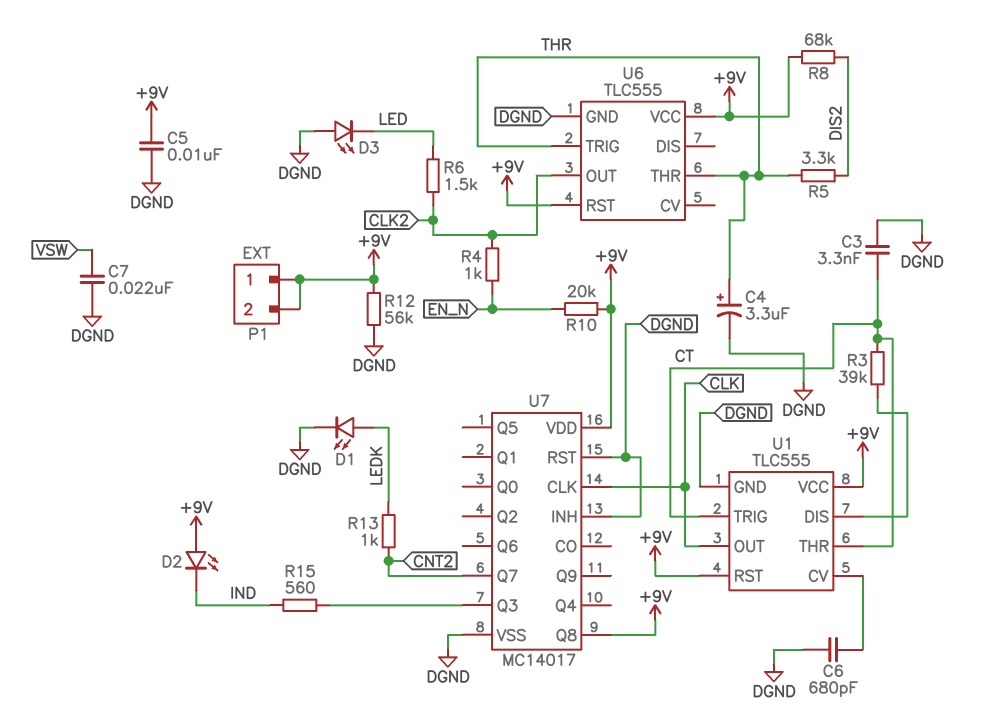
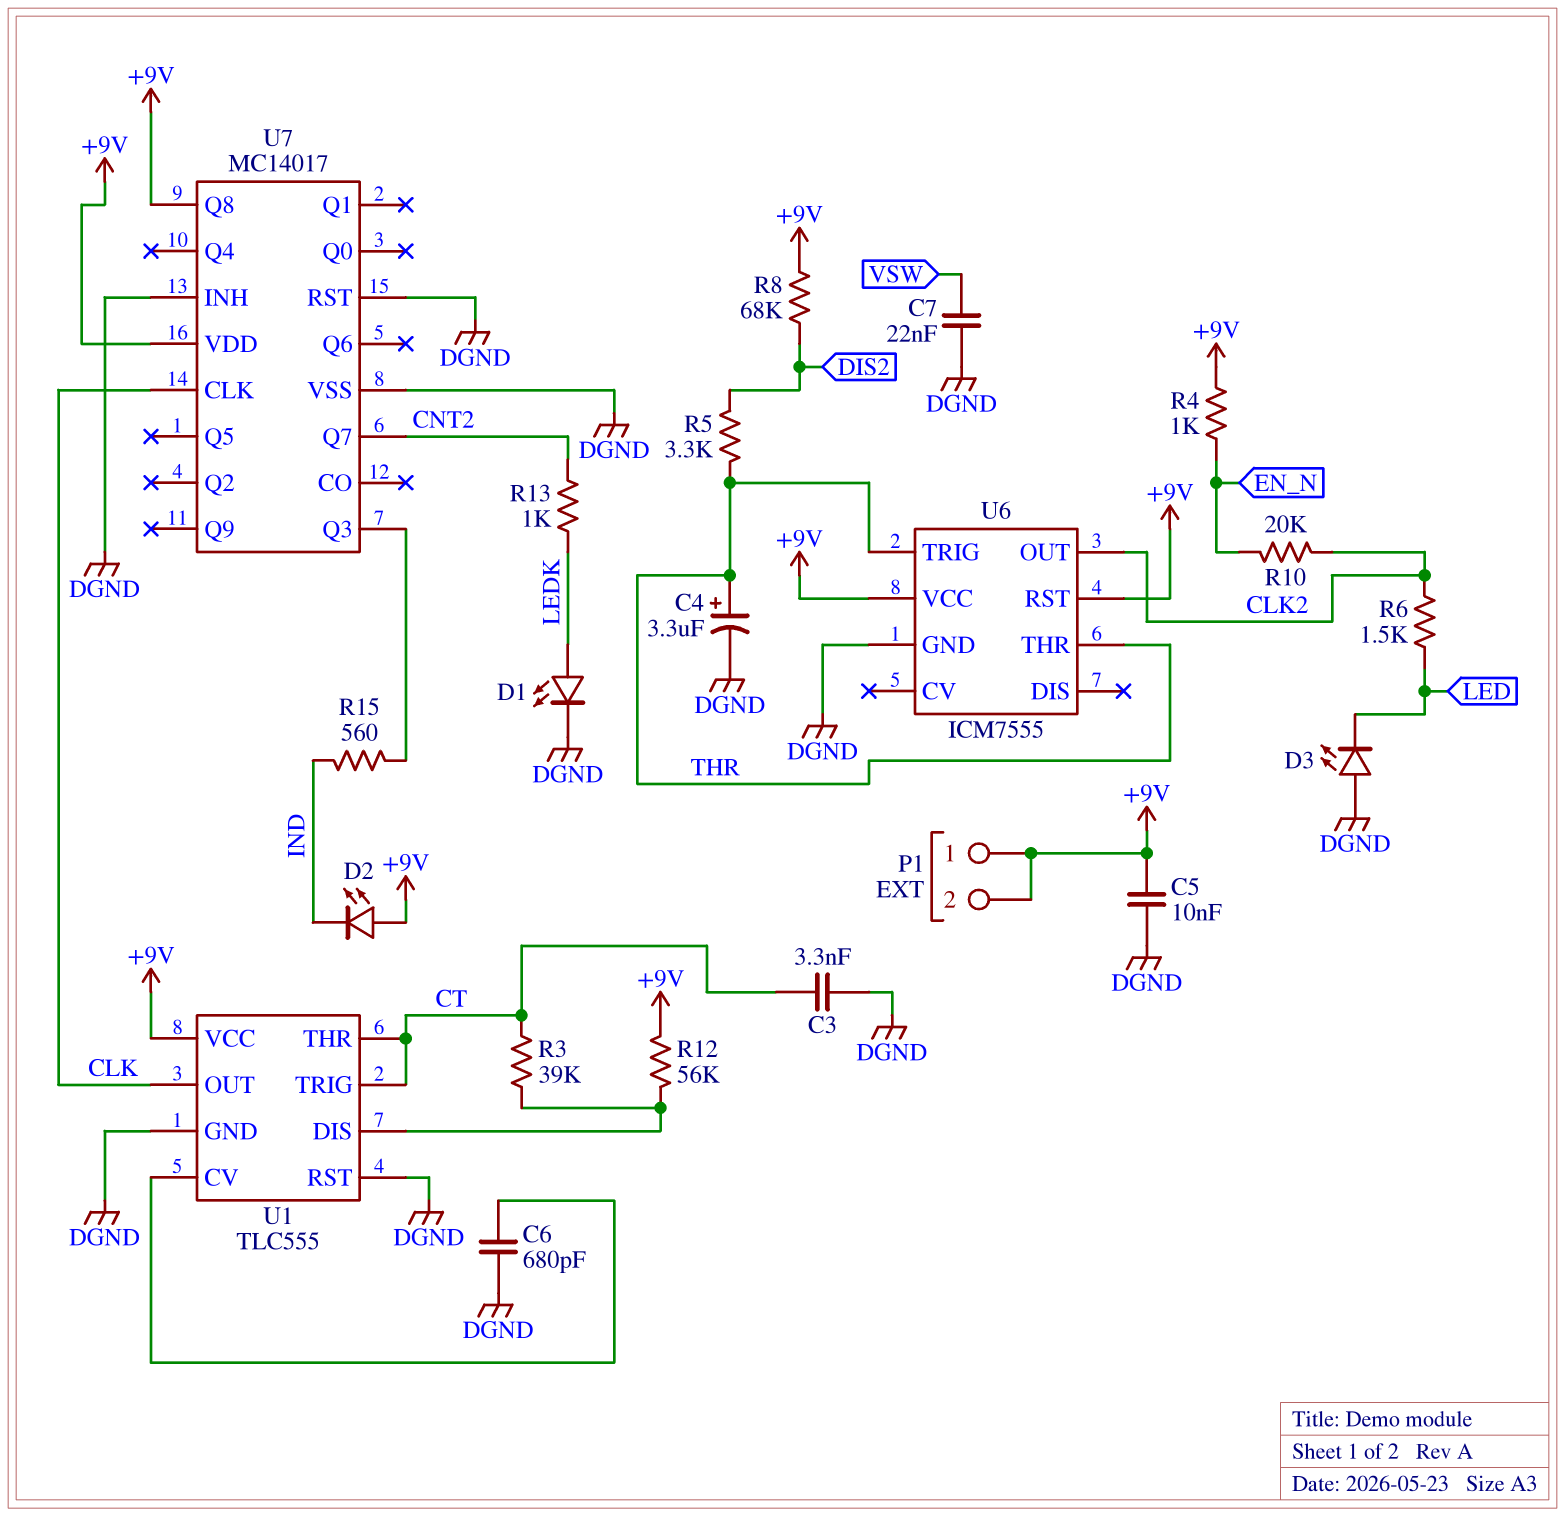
R4: 1k (CLK2, EN_N) -> 1k (+9V, EN_N)
R10: 20k (+9V, EN_N) -> 20k (CLK2, EN_N)
R12: 56k (+9V, DGND) -> 56k (+9V, U1/DIS)
U1 pin RST: +9V -> DGND
U6: TLC555 -> ICM7555

